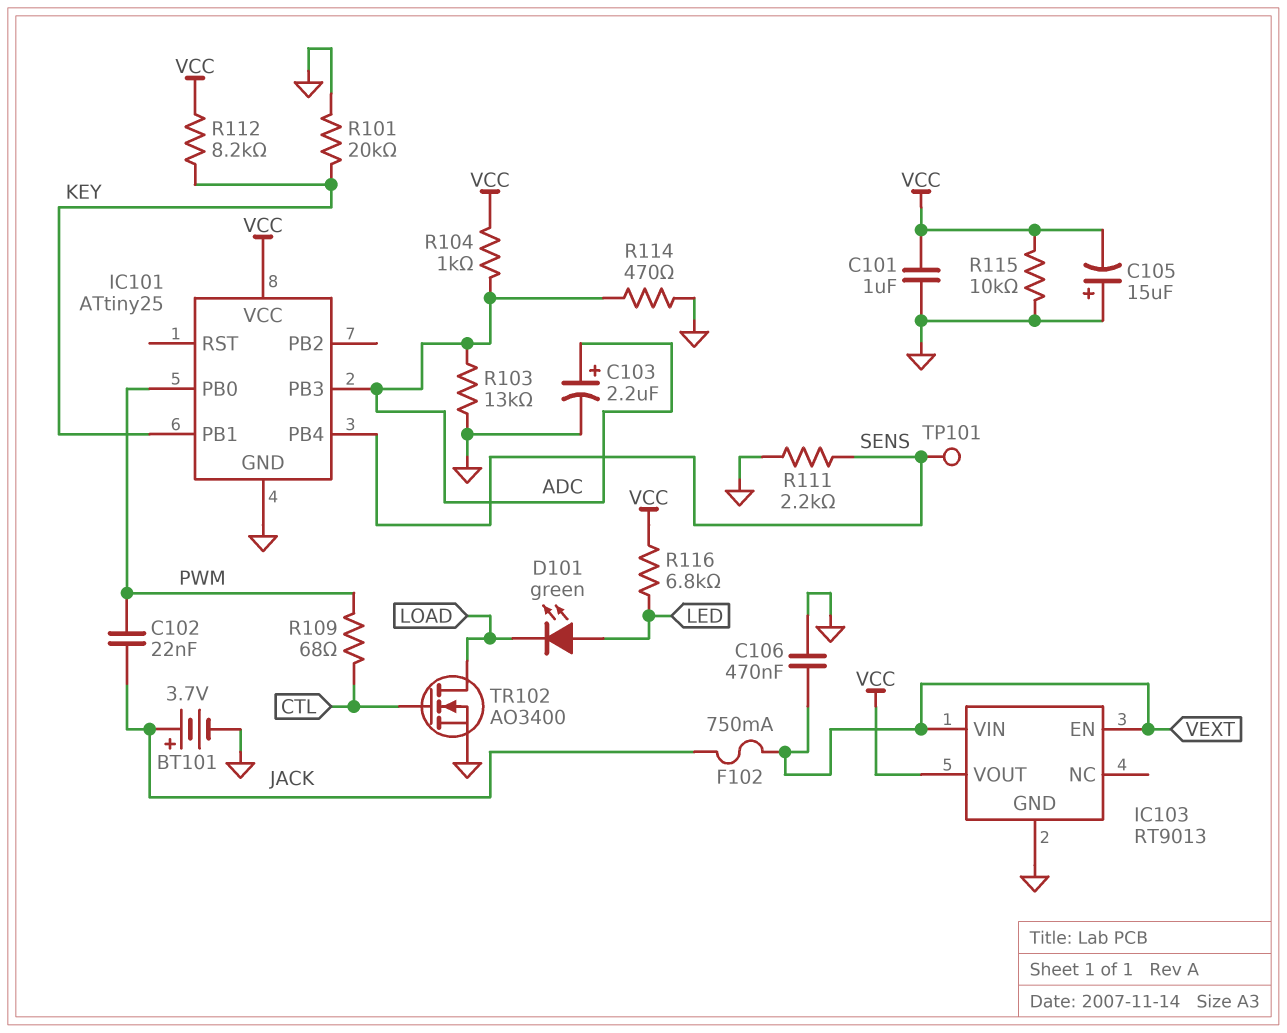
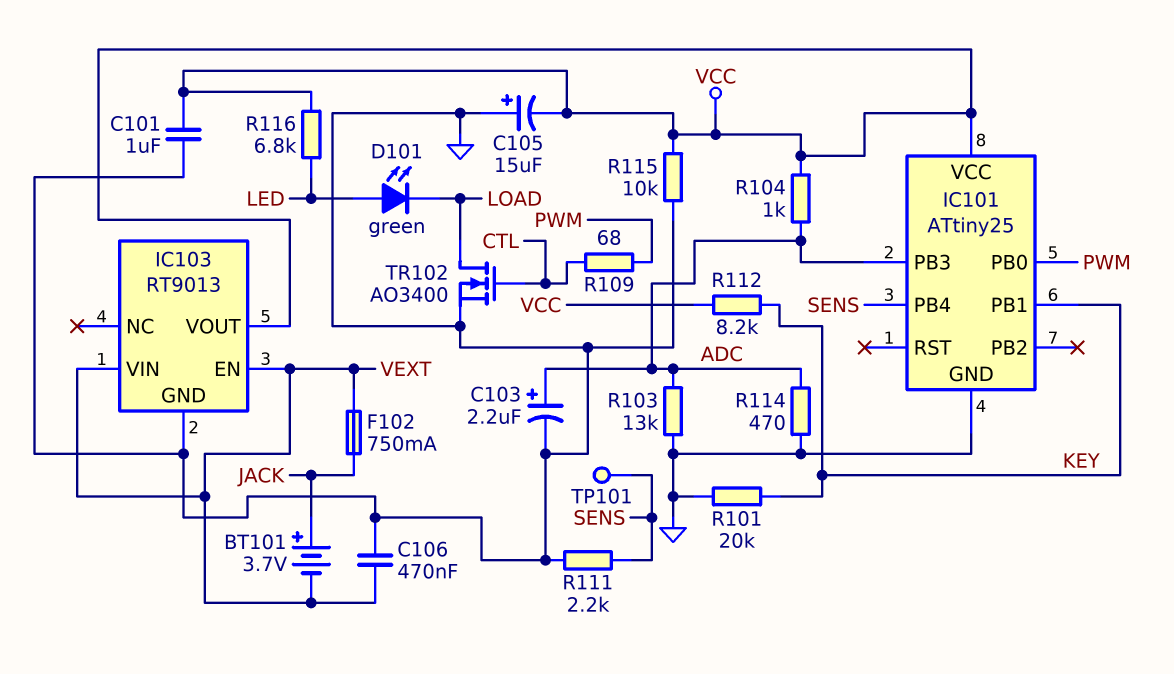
BT101: 3.7V (plus JACK, minus GND) -> 3.7V (plus JACK, minus VEXT)
C102: 22nF (JACK, PWM) -> none

